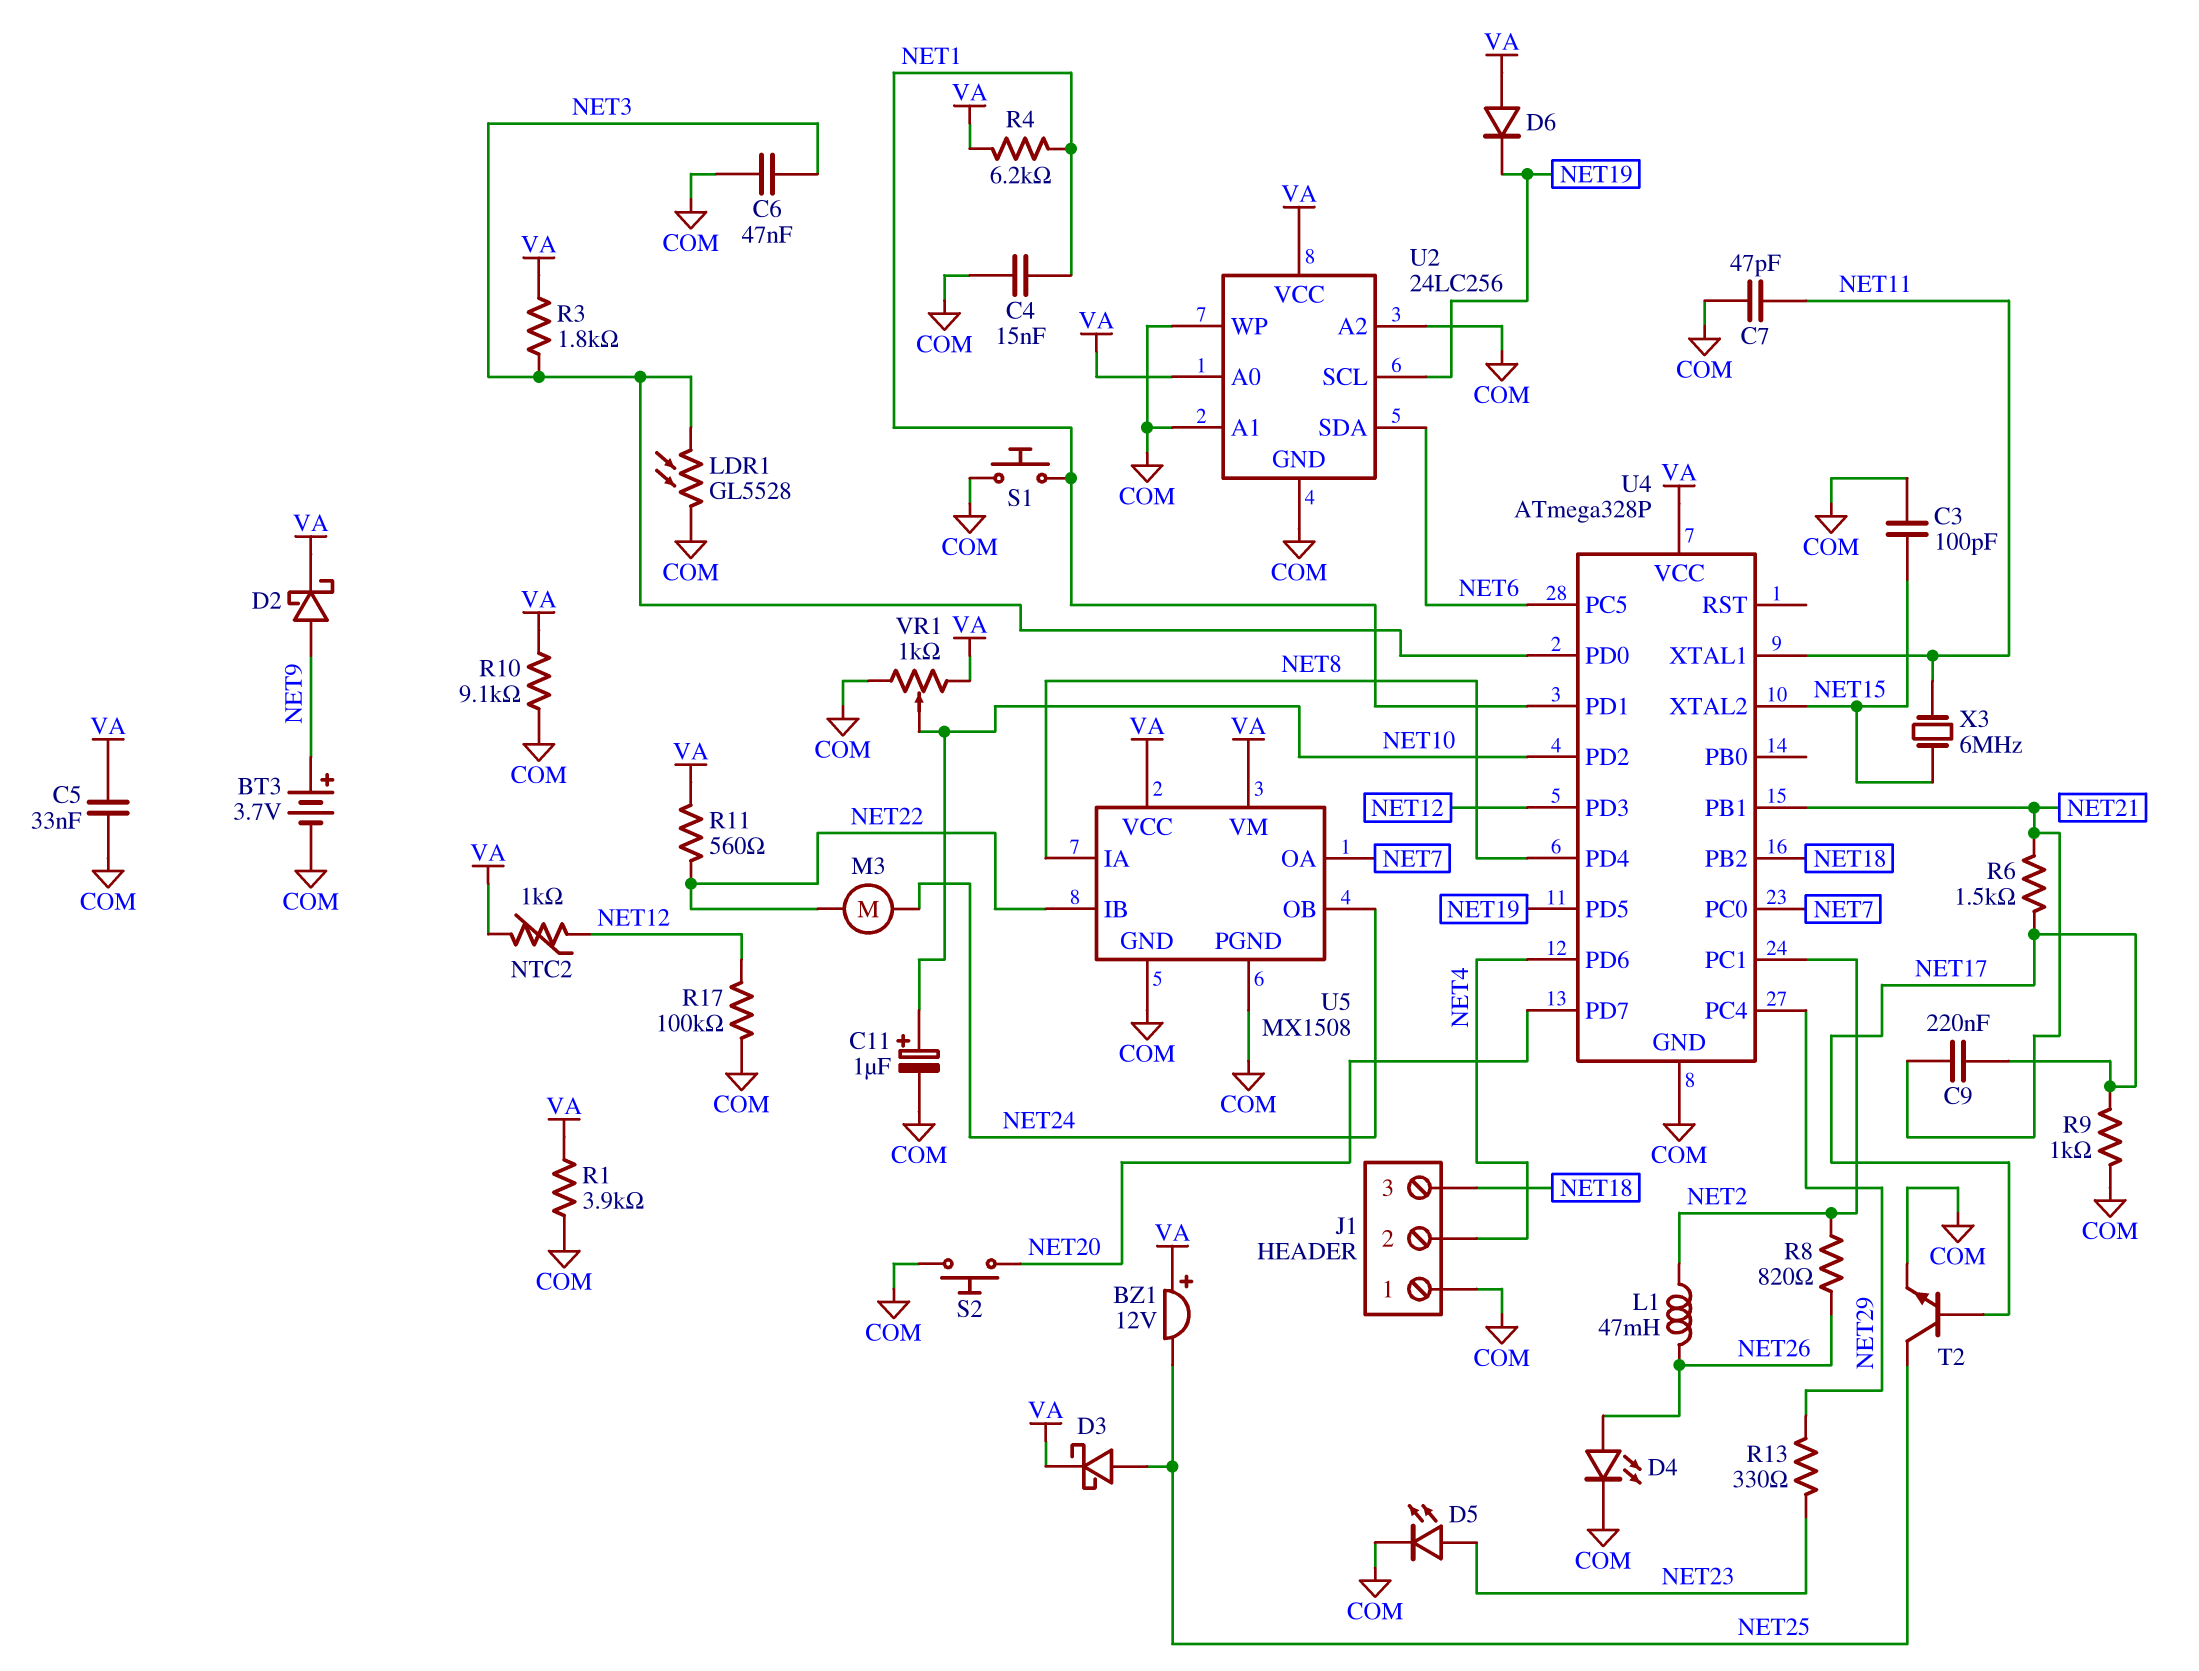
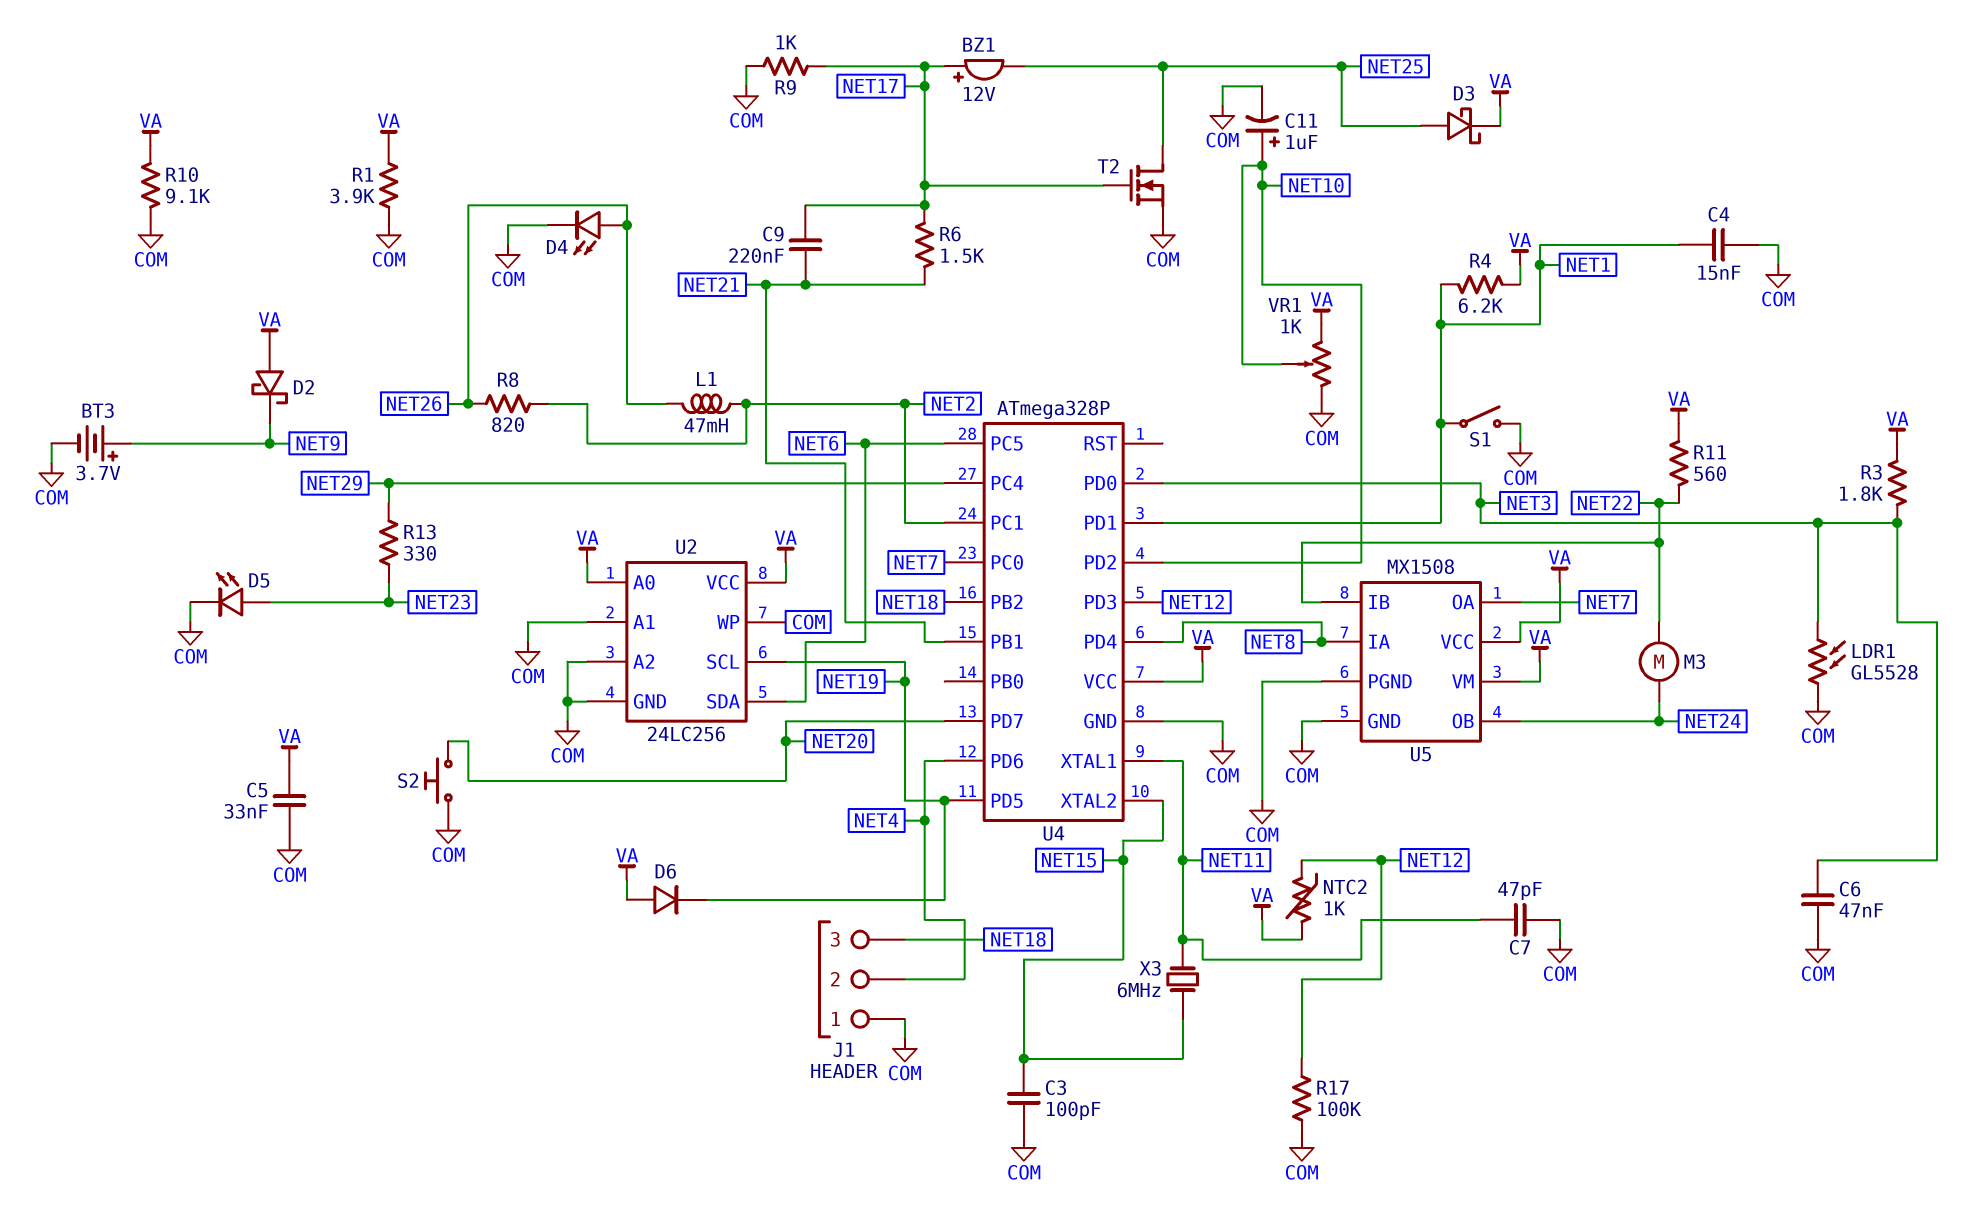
BZ1: buzzer 12V (plus VA, minus NET25) -> buzzer 12V (plus NET17, minus NET25)
D2: schottky (A NET9, K VA) -> schottky (A VA, K NET9)
S1: button (COM, NET1) -> switch (COM, NET1)
T2: NPN (B NET17, C NET25, E COM) -> NMOS (G NET17, D NET25, S COM)

